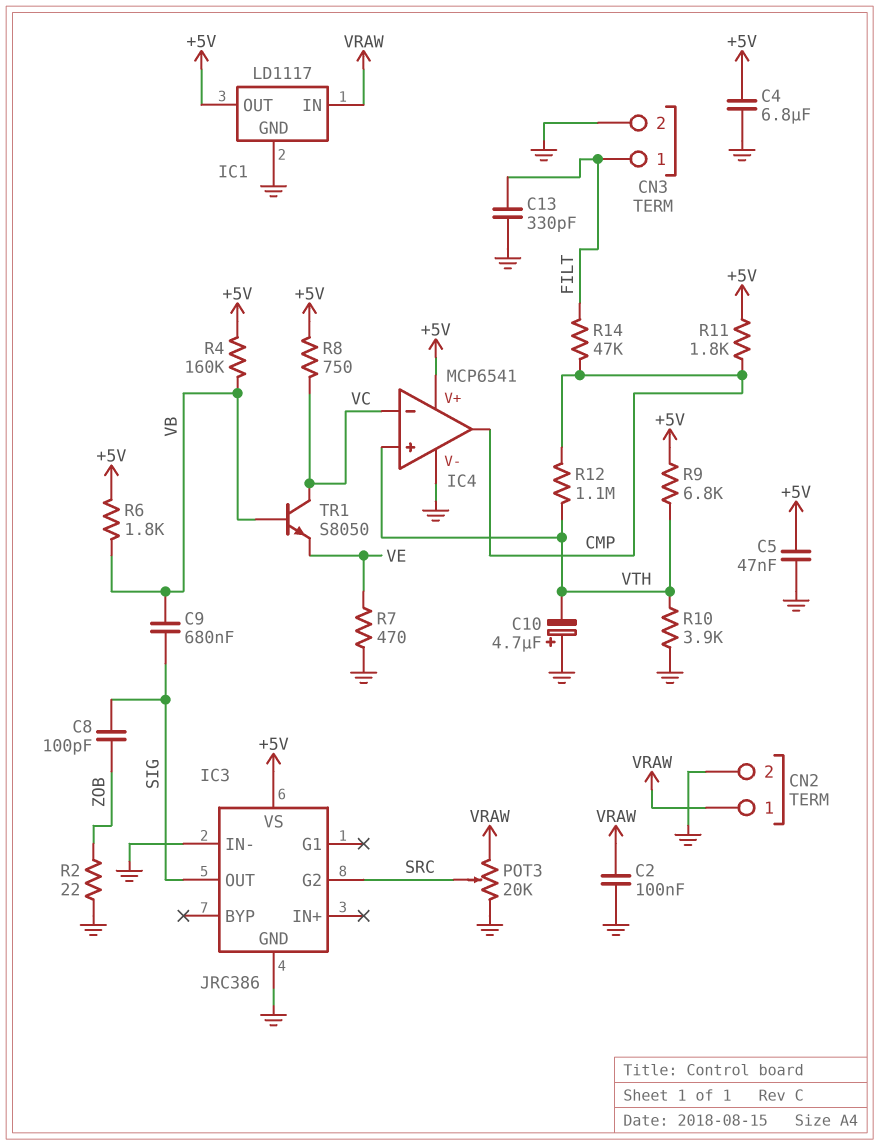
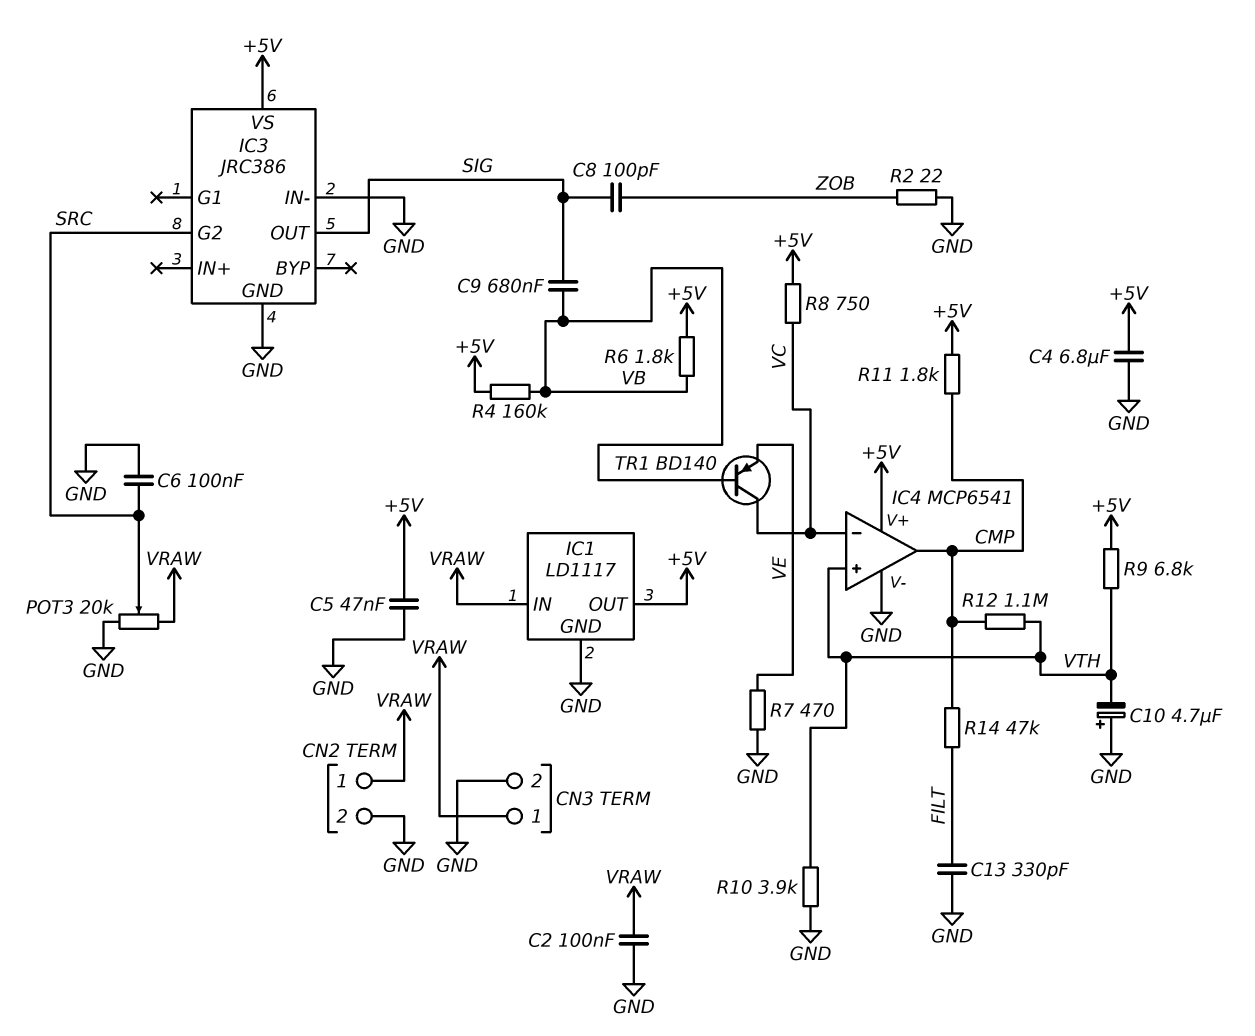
C6: none -> 100nF (GND, SRC)
CN3 pin 1: FILT -> VRAW
TR1: NPN S8050 (B VB, C VC, E VE) -> PNP BD140 (B VB, C VC, E VE)

